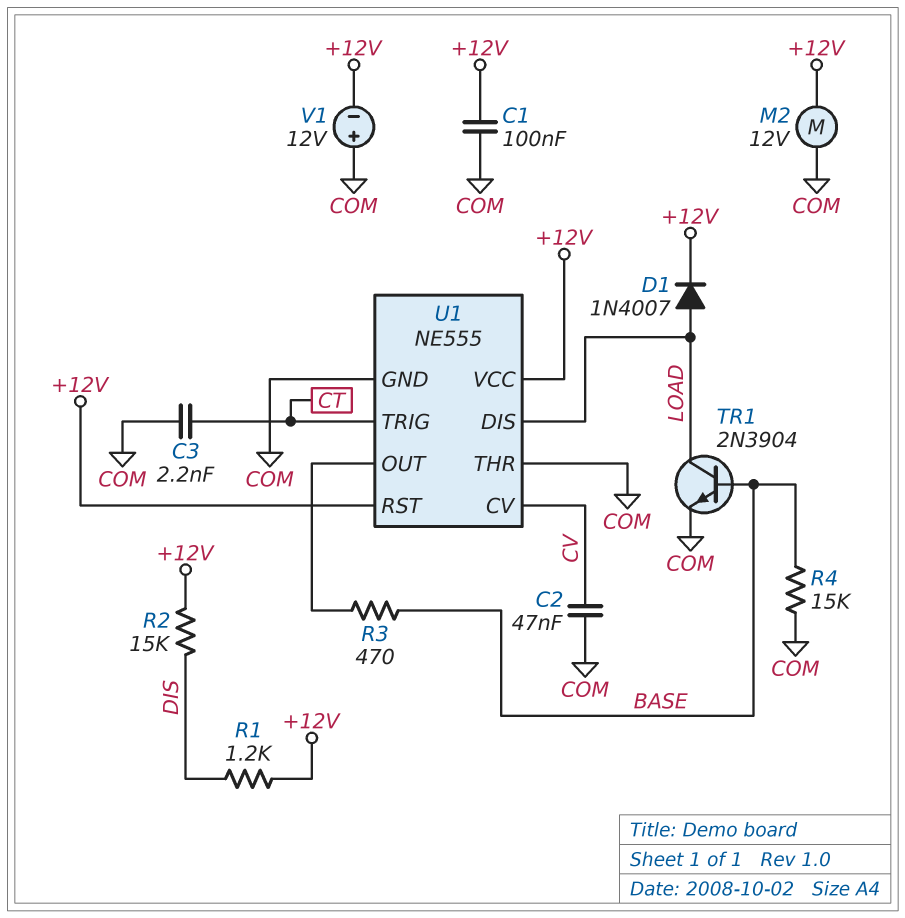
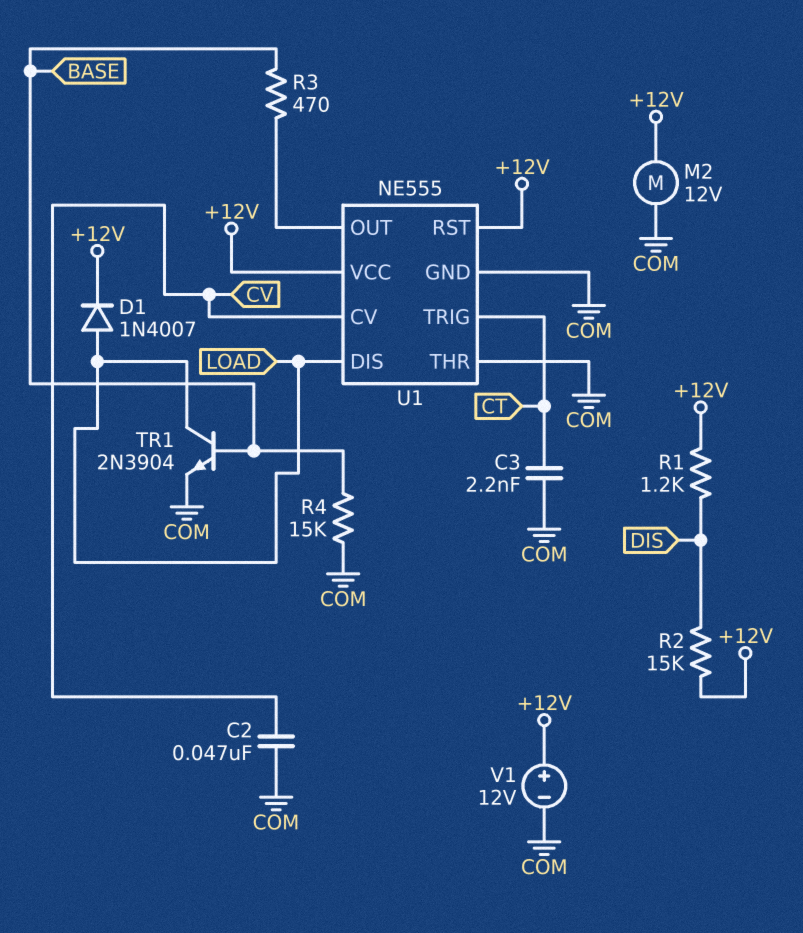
C1: 100nF (+12V, COM) -> none
V1: 12V (plus COM, minus +12V) -> 12V (plus +12V, minus COM)

